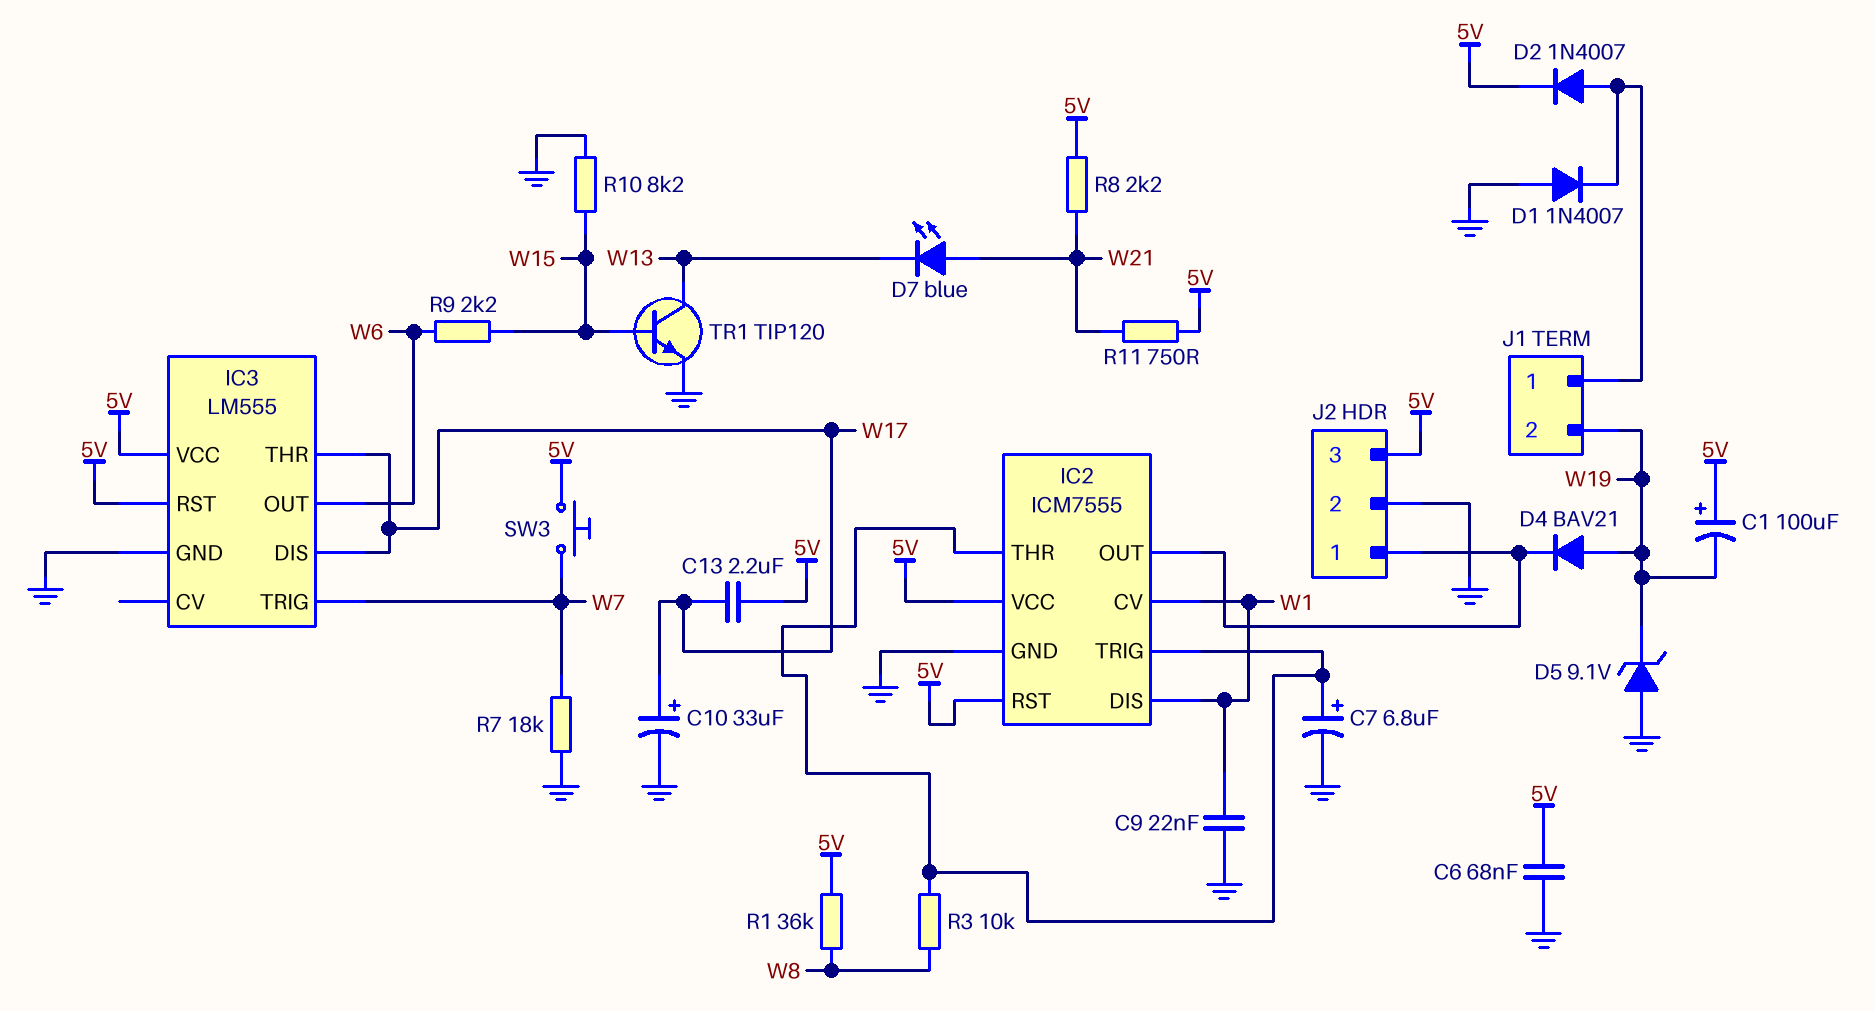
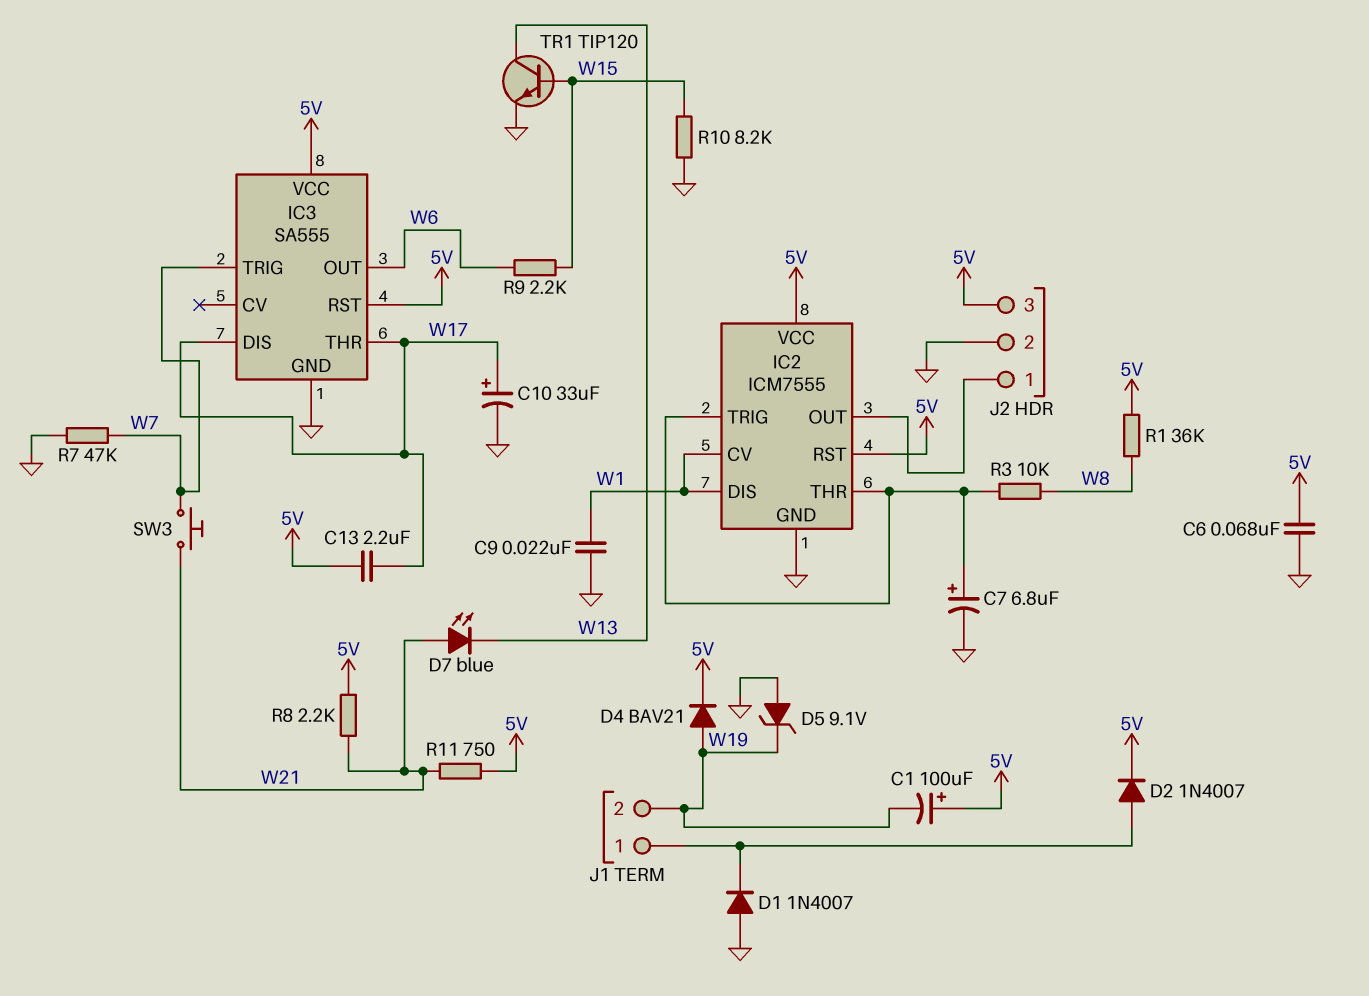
D4: diode BAV21 (A W19, K IC2/OUT) -> diode BAV21 (A W19, K 5V)
IC3: LM555 -> SA555
R7: 18k (GND, W7) -> 47k (GND, W7)
SW3: button (5V, W7) -> button (W7, W21)

